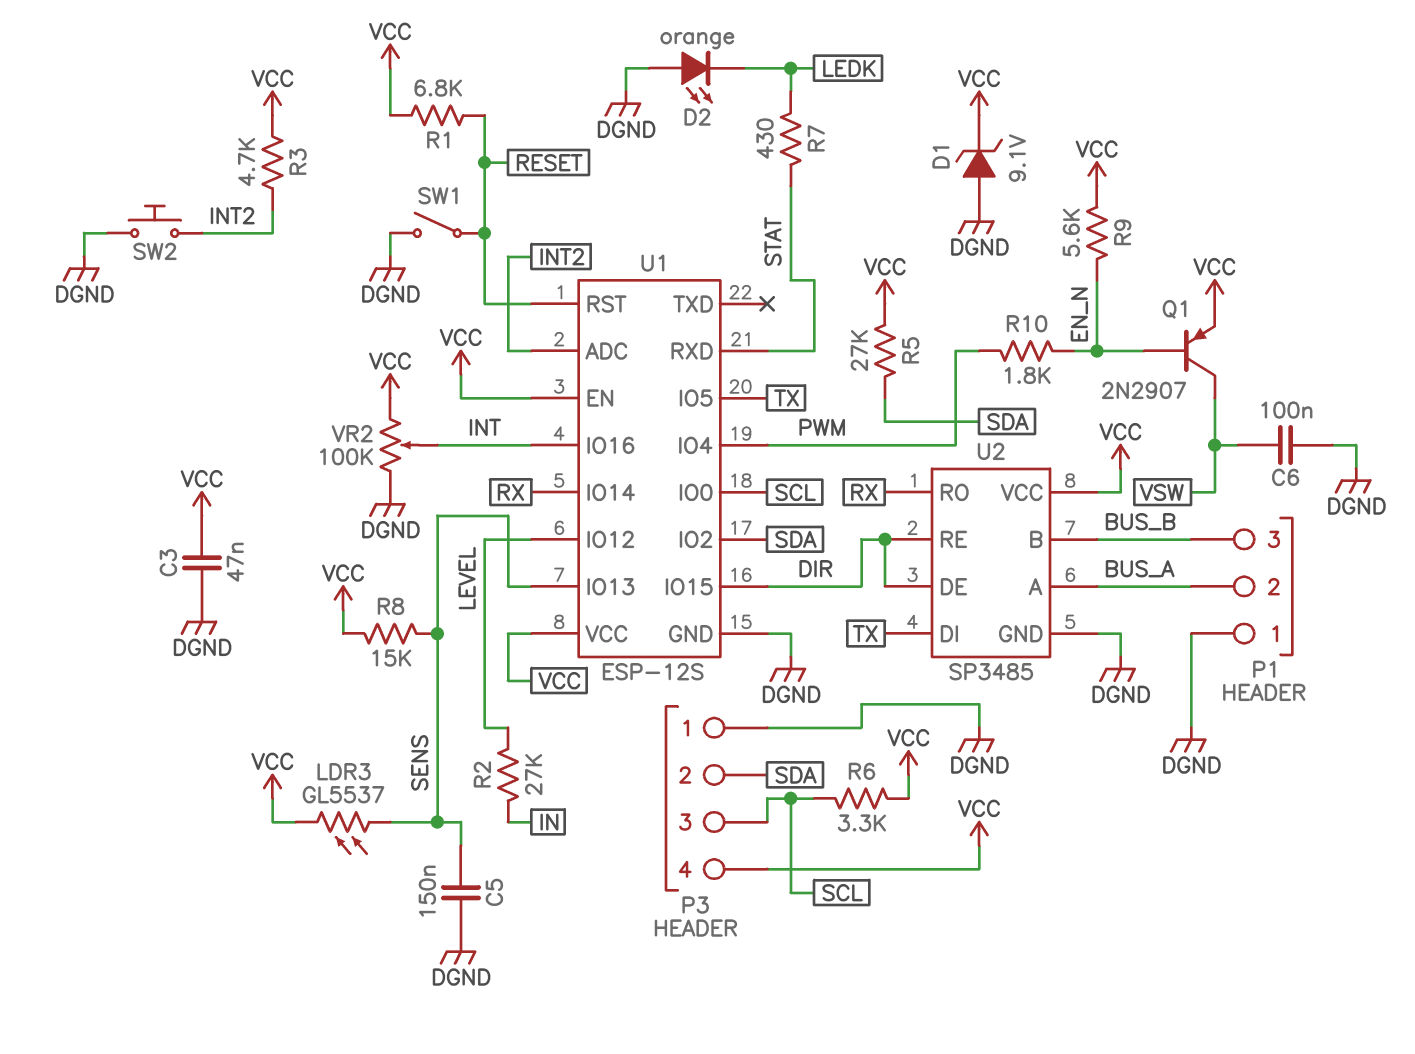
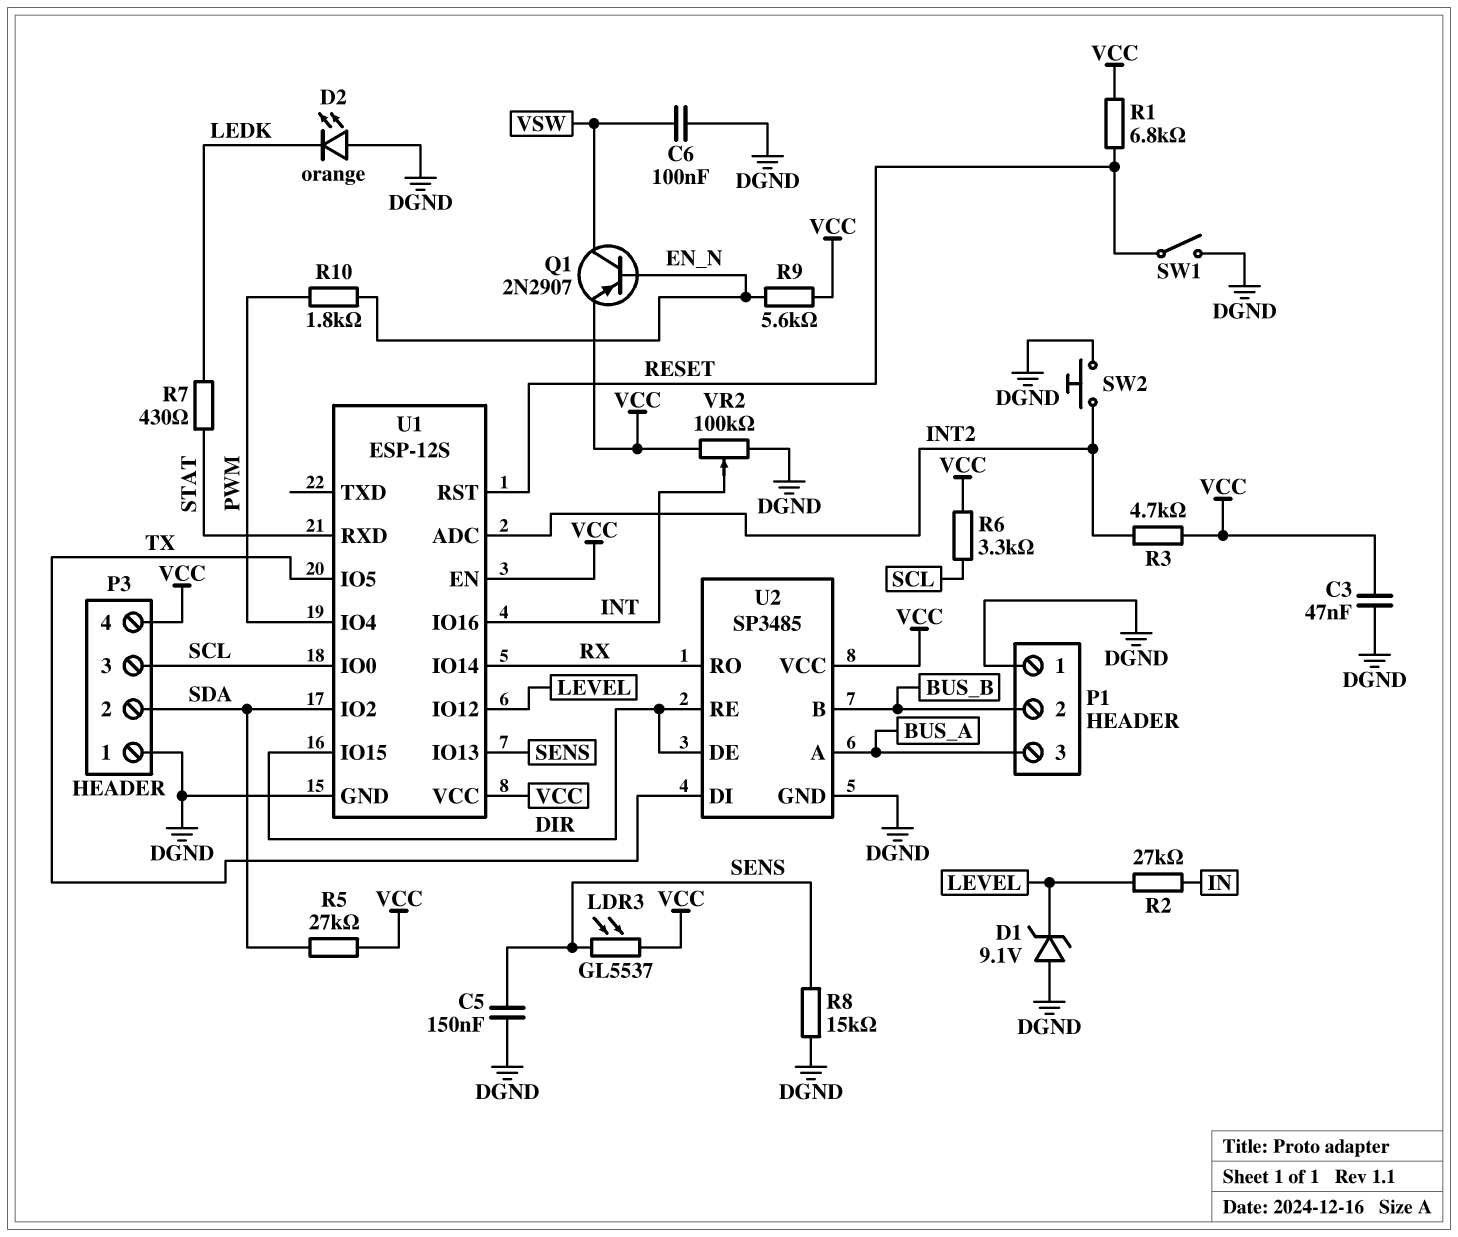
D1: zener 9.1V (A DGND, K VCC) -> zener 9.1V (A DGND, K LEVEL)
P1 pin 2: BUS_A -> BUS_B
P1 pin 3: BUS_B -> BUS_A
R8: 15k (SENS, VCC) -> 15k (DGND, SENS)

